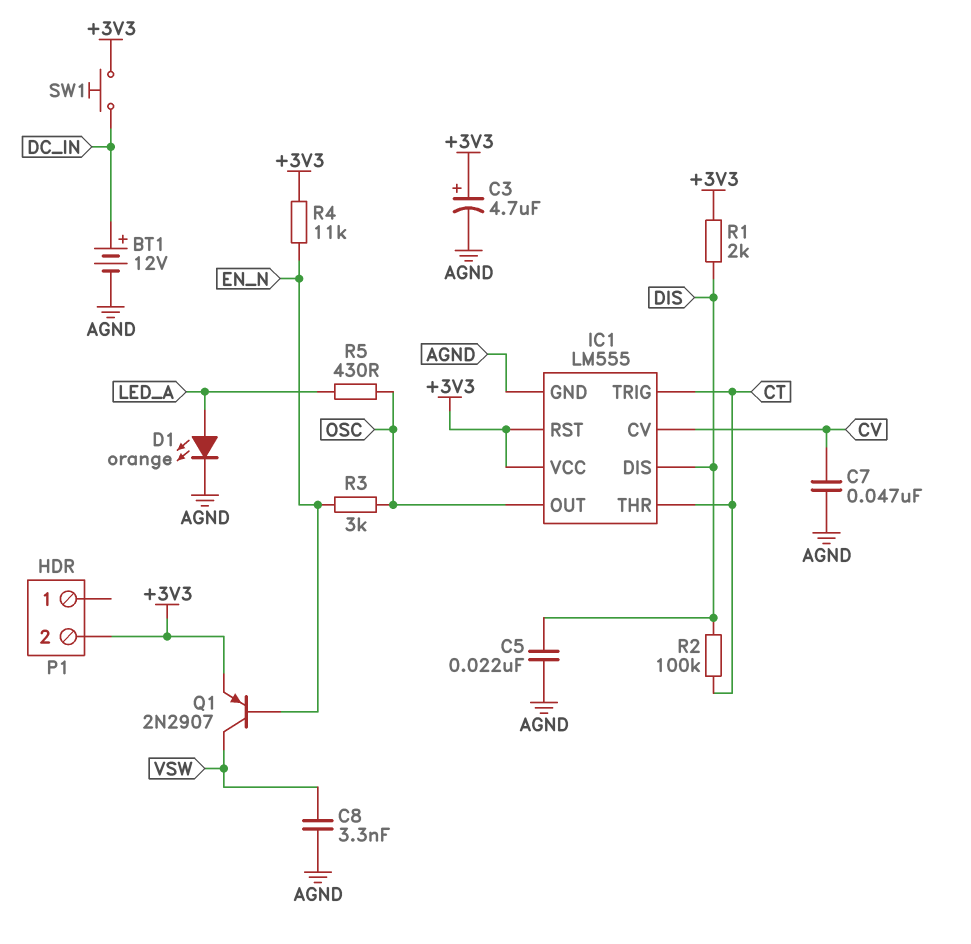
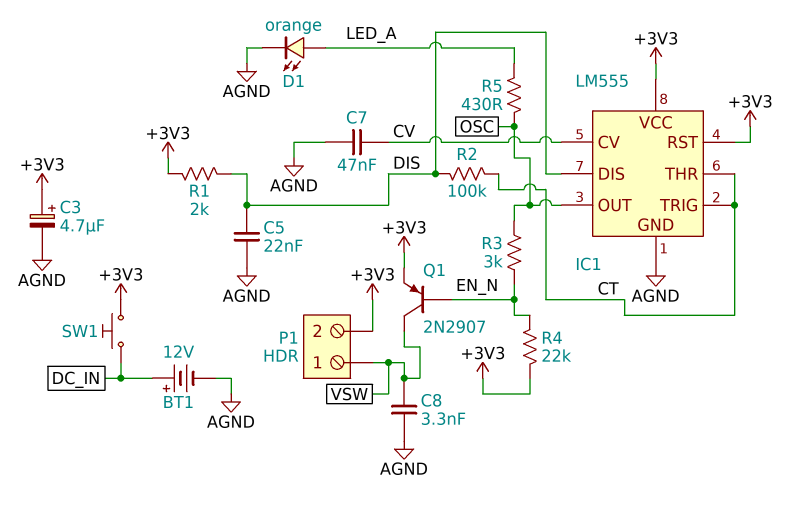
P1 pin 1: none -> VSW
R4: 11k (+3V3, EN_N) -> 22k (+3V3, EN_N)

